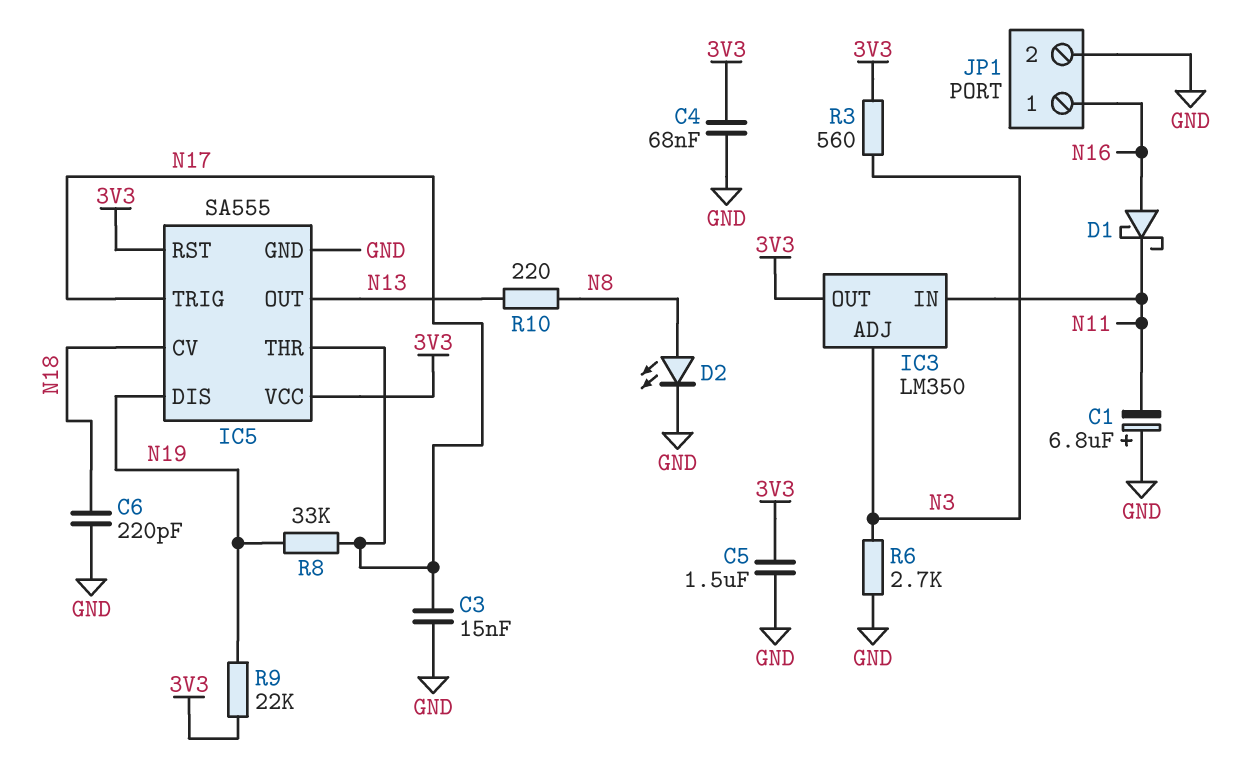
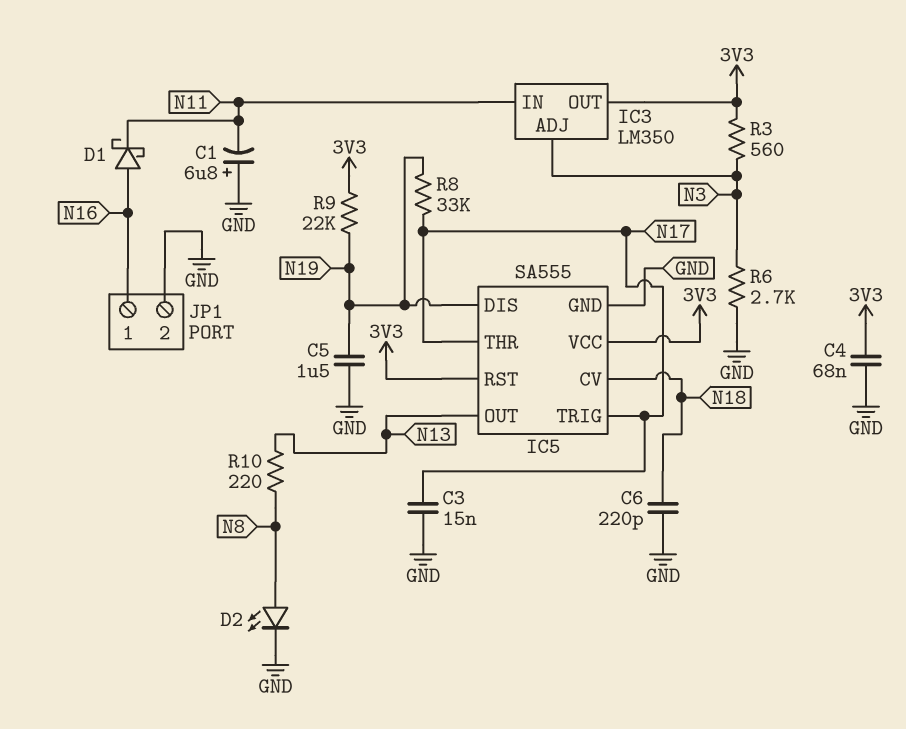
C5: 1.5uF (3V3, GND) -> 1.5uF (GND, N19)

